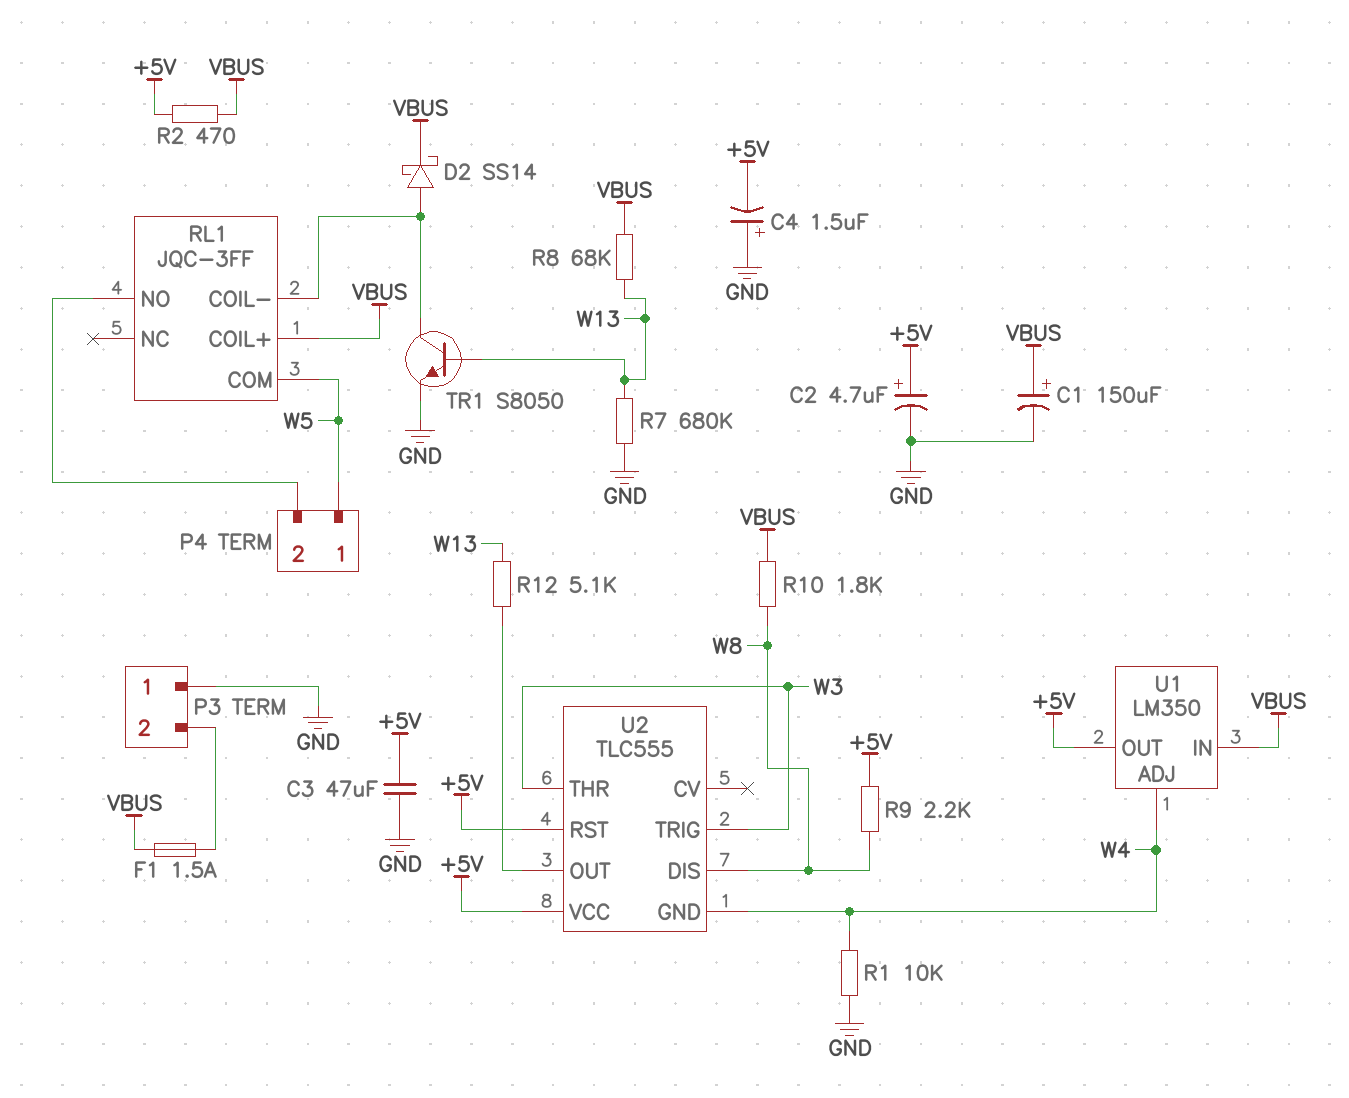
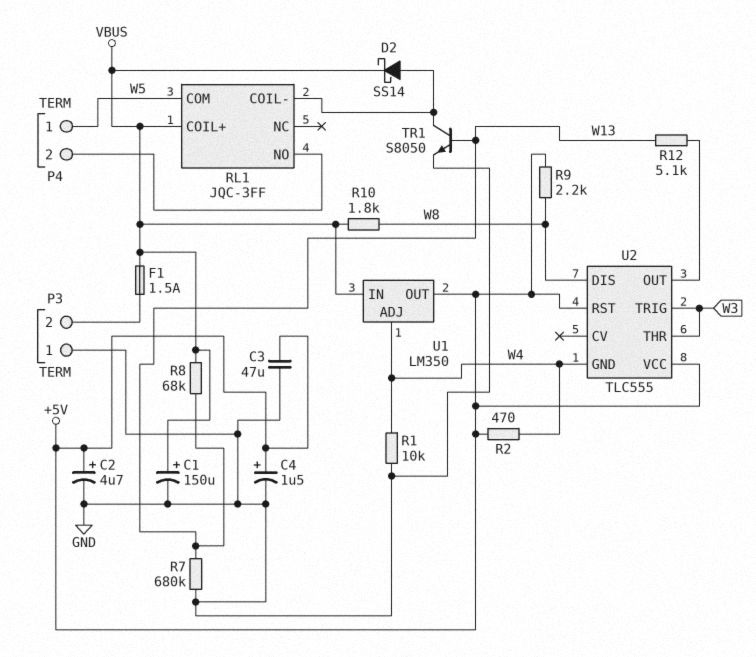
C4: 1.5uF (plus GND, minus +5V) -> 1.5uF (plus +5V, minus GND)
R2: 470 (+5V, VBUS) -> 470 (+5V, W4)

